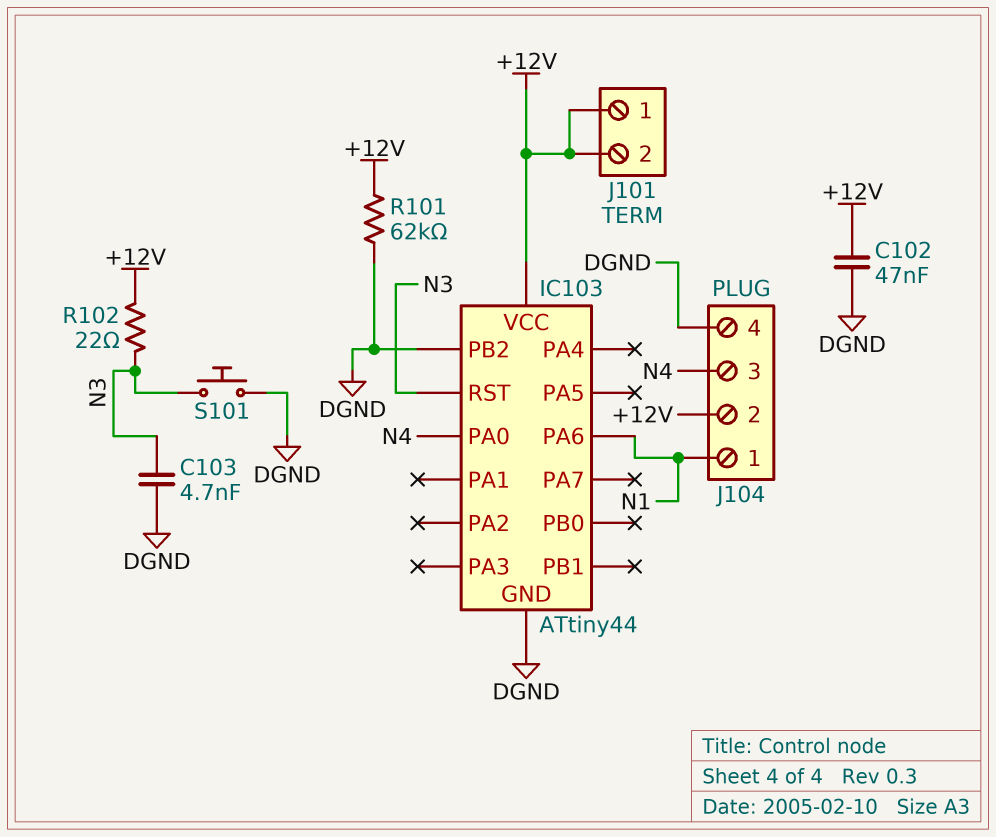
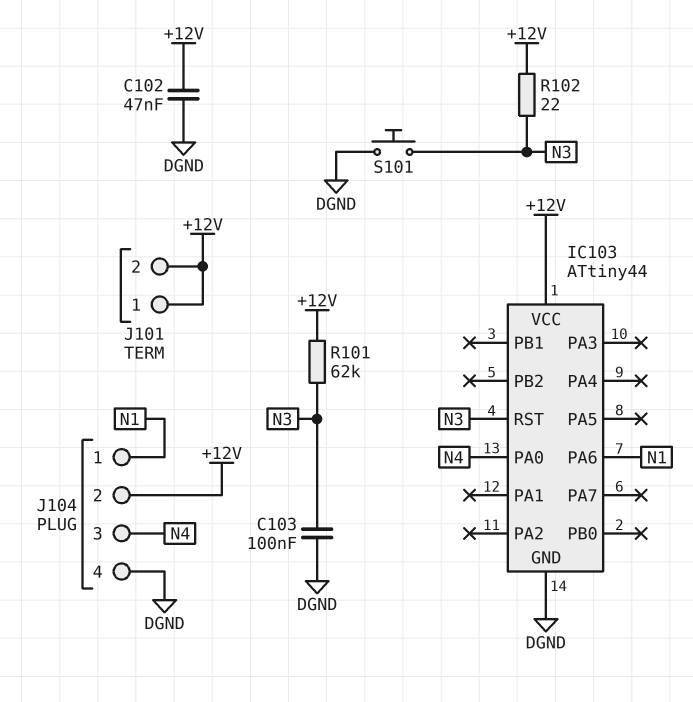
C103: 4.7nF (DGND, N3) -> 100nF (DGND, N3)
IC103 pin PB2: DGND -> none
R101: 62k (+12V, DGND) -> 62k (+12V, N3)

